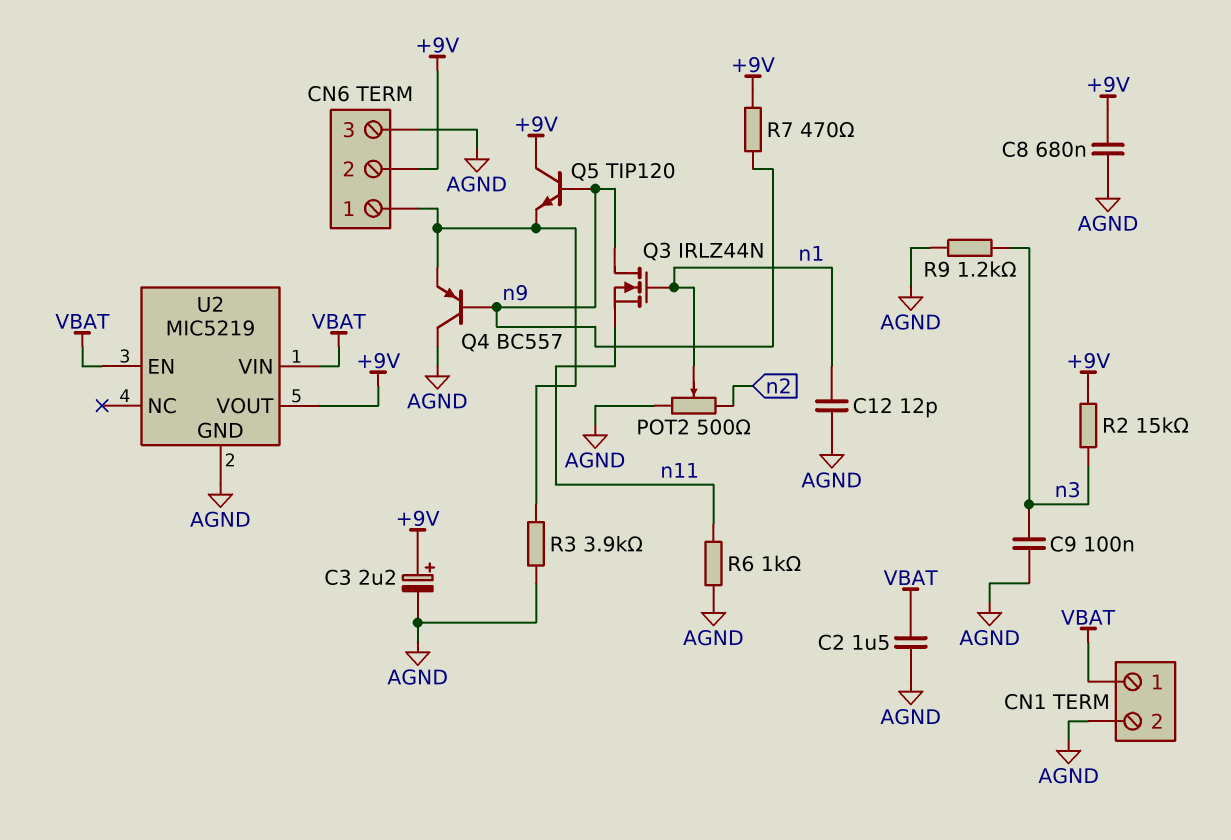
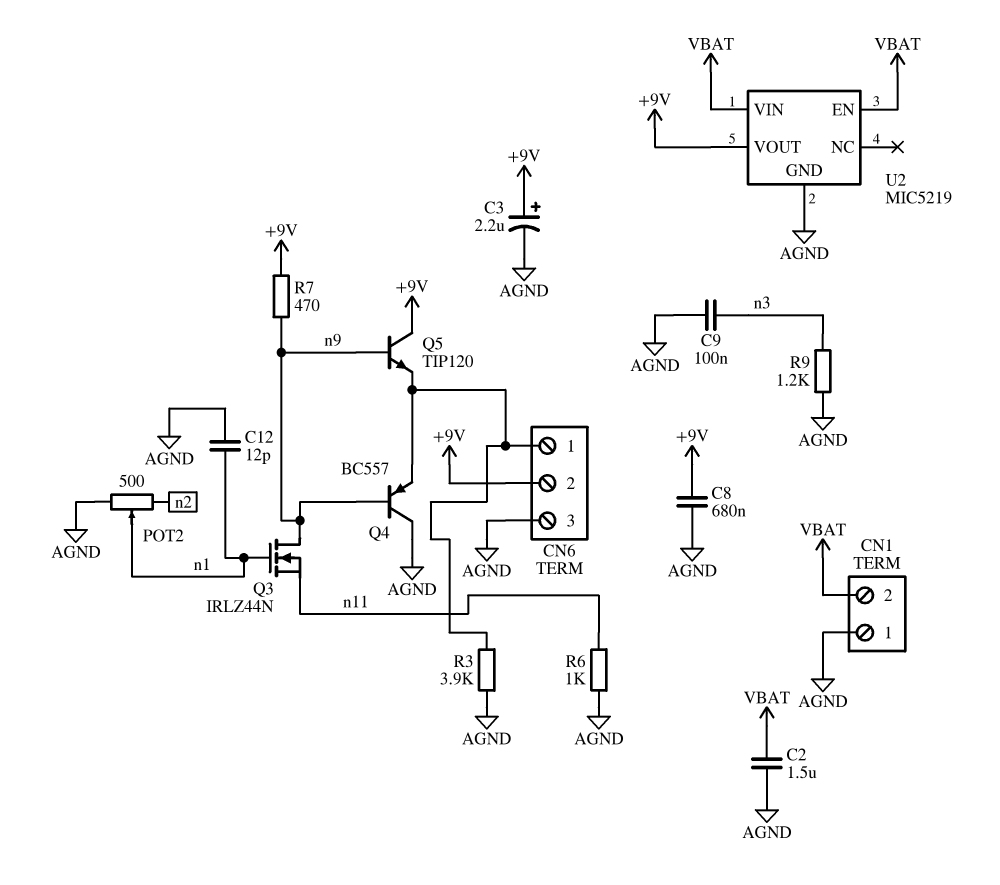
CN1 pin 1: VBAT -> AGND
CN1 pin 2: AGND -> VBAT
R2: 15k (+9V, n3) -> none

